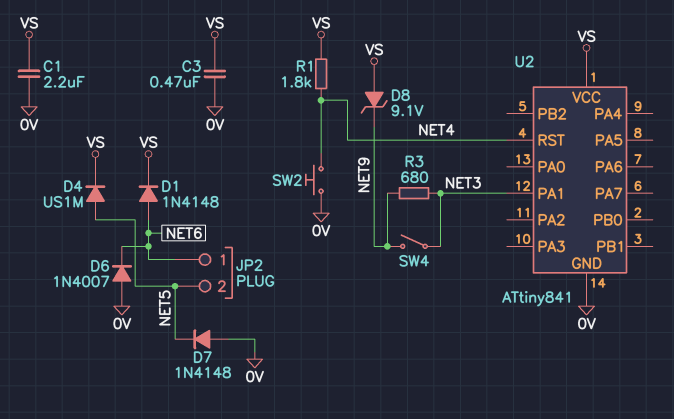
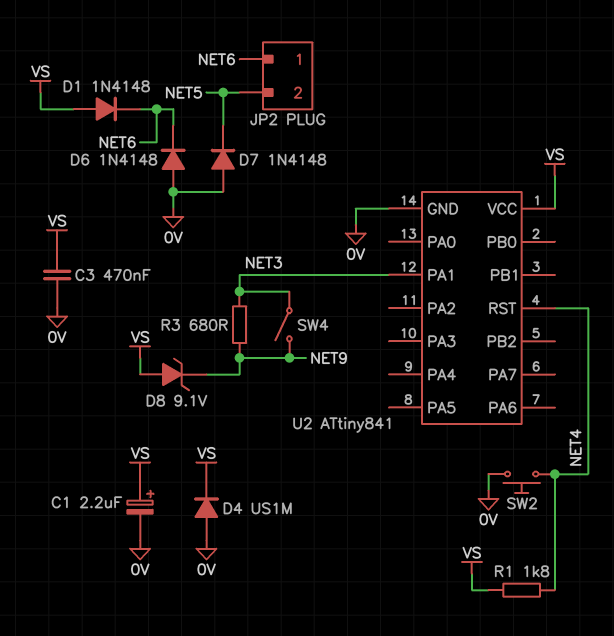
C1: 2.2uF (0V, VS) -> 2.2uF (plus VS, minus 0V)
D1: diode 1N4148 (A NET6, K VS) -> diode 1N4148 (A VS, K NET6)
D4: diode US1M (A NET5, K VS) -> diode US1M (A 0V, K VS)
D6: diode 1N4007 (A 0V, K NET6) -> diode 1N4148 (A 0V, K NET6)

